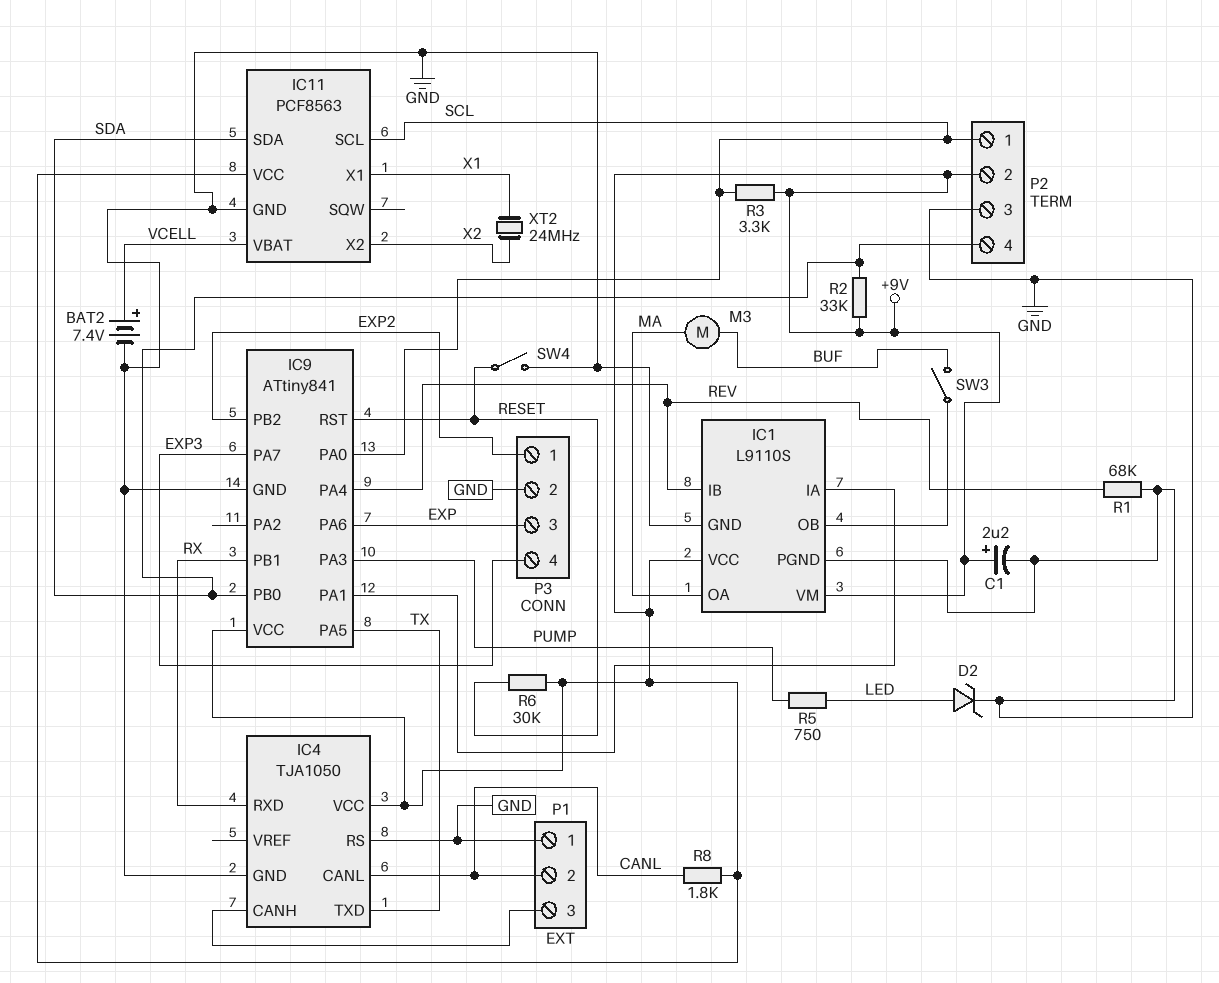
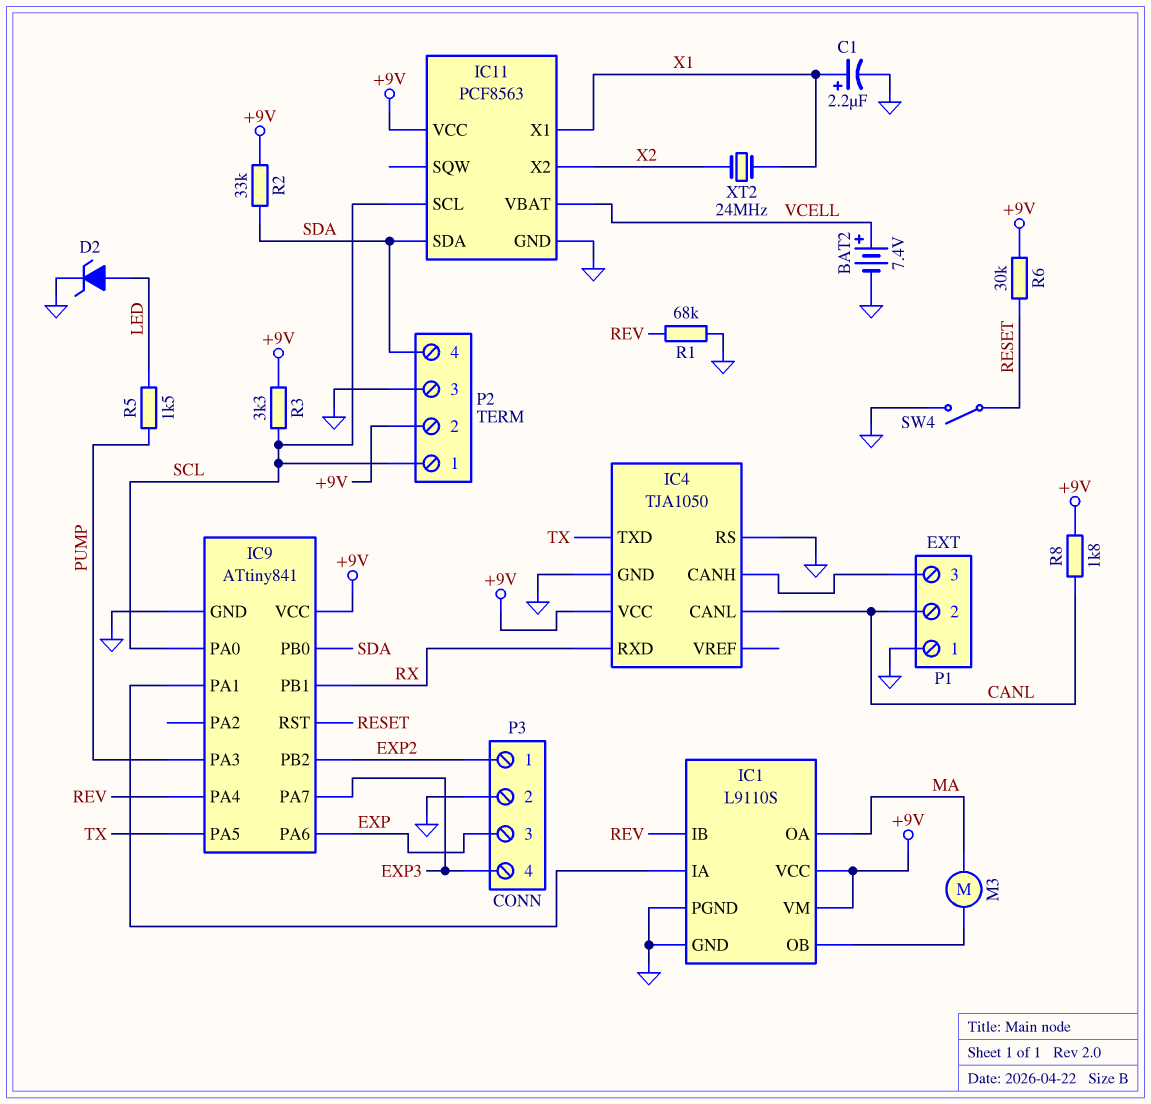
C1: 2.2uF (plus +9V, minus GND) -> 2.2uF (plus X1, minus GND)
M3: motor (BUF, MA) -> motor (IC1/OB, MA)
R5: 750 (LED, PUMP) -> 1.5k (LED, PUMP)
SW3: switch (BUF, IC1/OB) -> none

